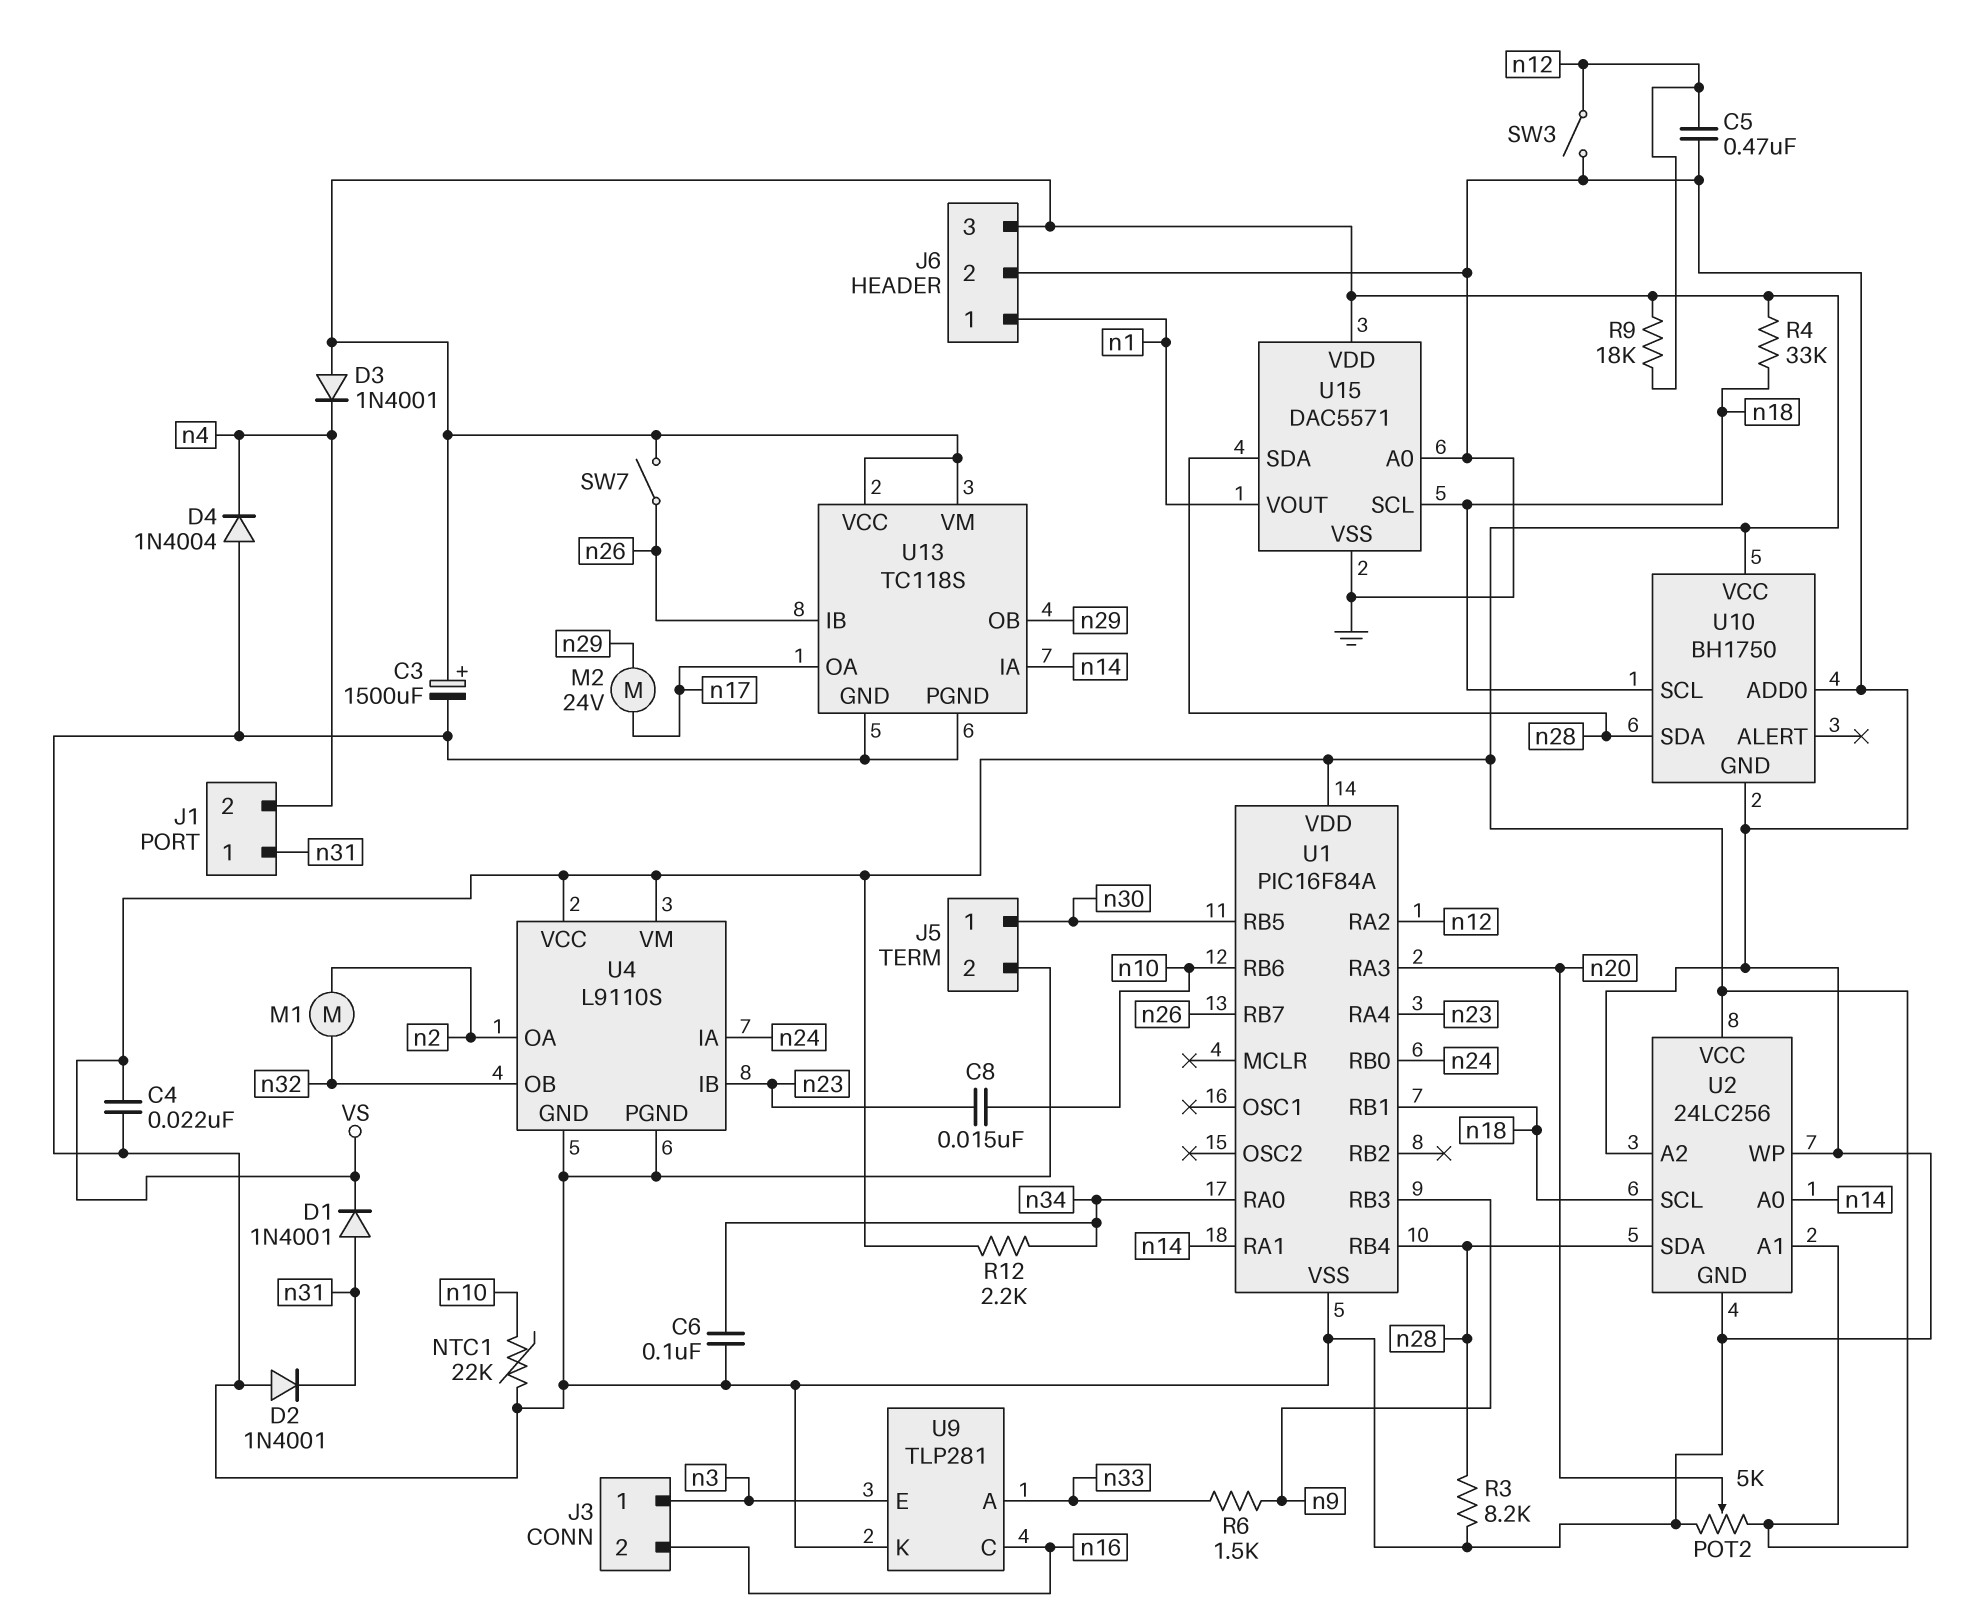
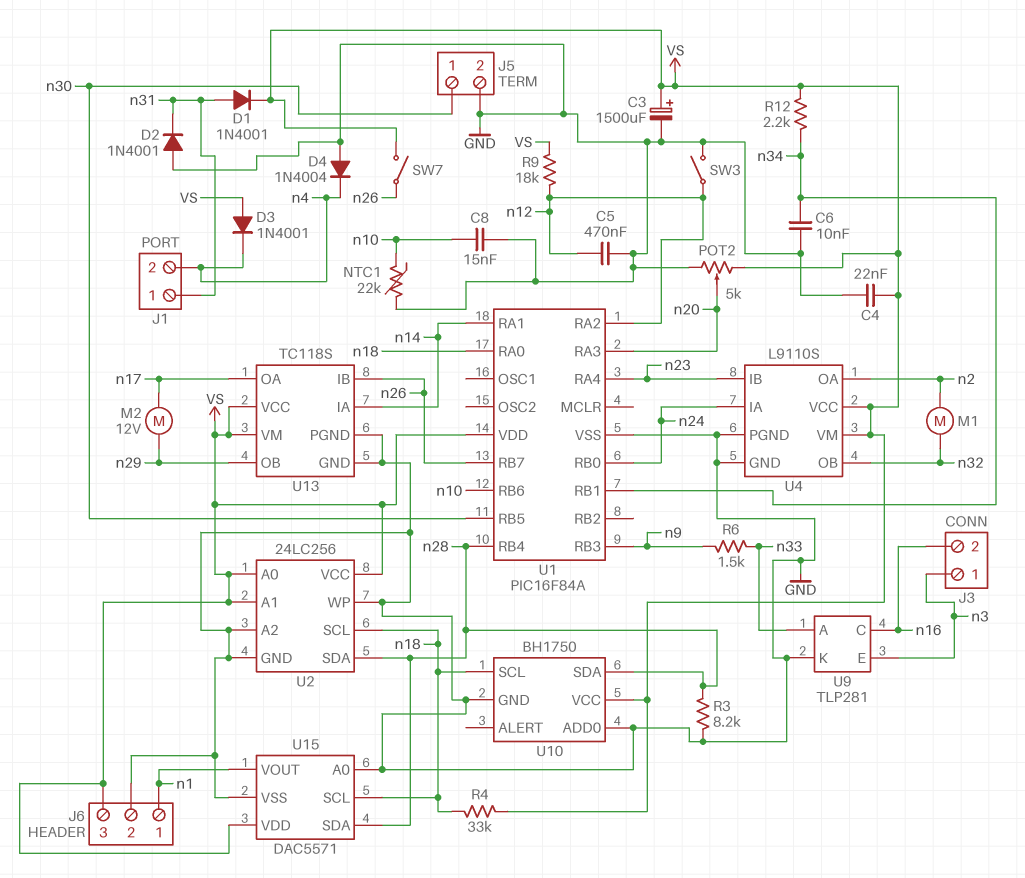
C6: 100nF (GND, n34) -> 10nF (GND, n34)
C8: 15nF (n10, n23) -> 15nF (GND, n10)
M2: motor 24V (n17, n29) -> motor 12V (n17, n29)
U1 pin RA0: n34 -> n18
U1 pin RB1: n18 -> n34
U2 pin A0: n14 -> VS

